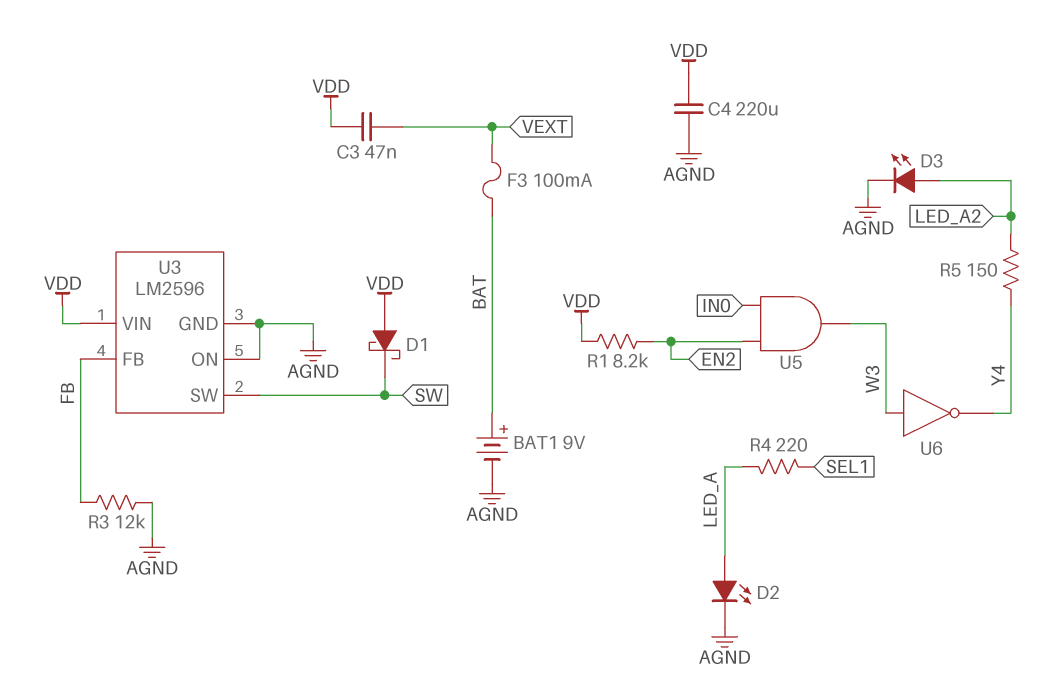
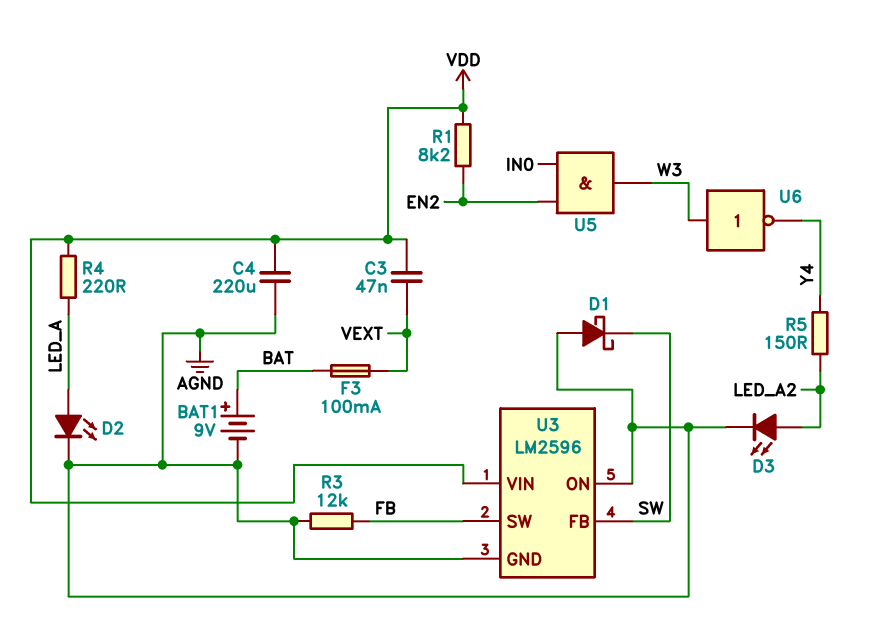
D1: schottky (A VDD, K SW) -> schottky (A AGND, K SW)
R4: 220 (LED_A, SEL1) -> 220 (LED_A, VDD)
U3 pin FB: FB -> SW
U3 pin SW: SW -> FB

